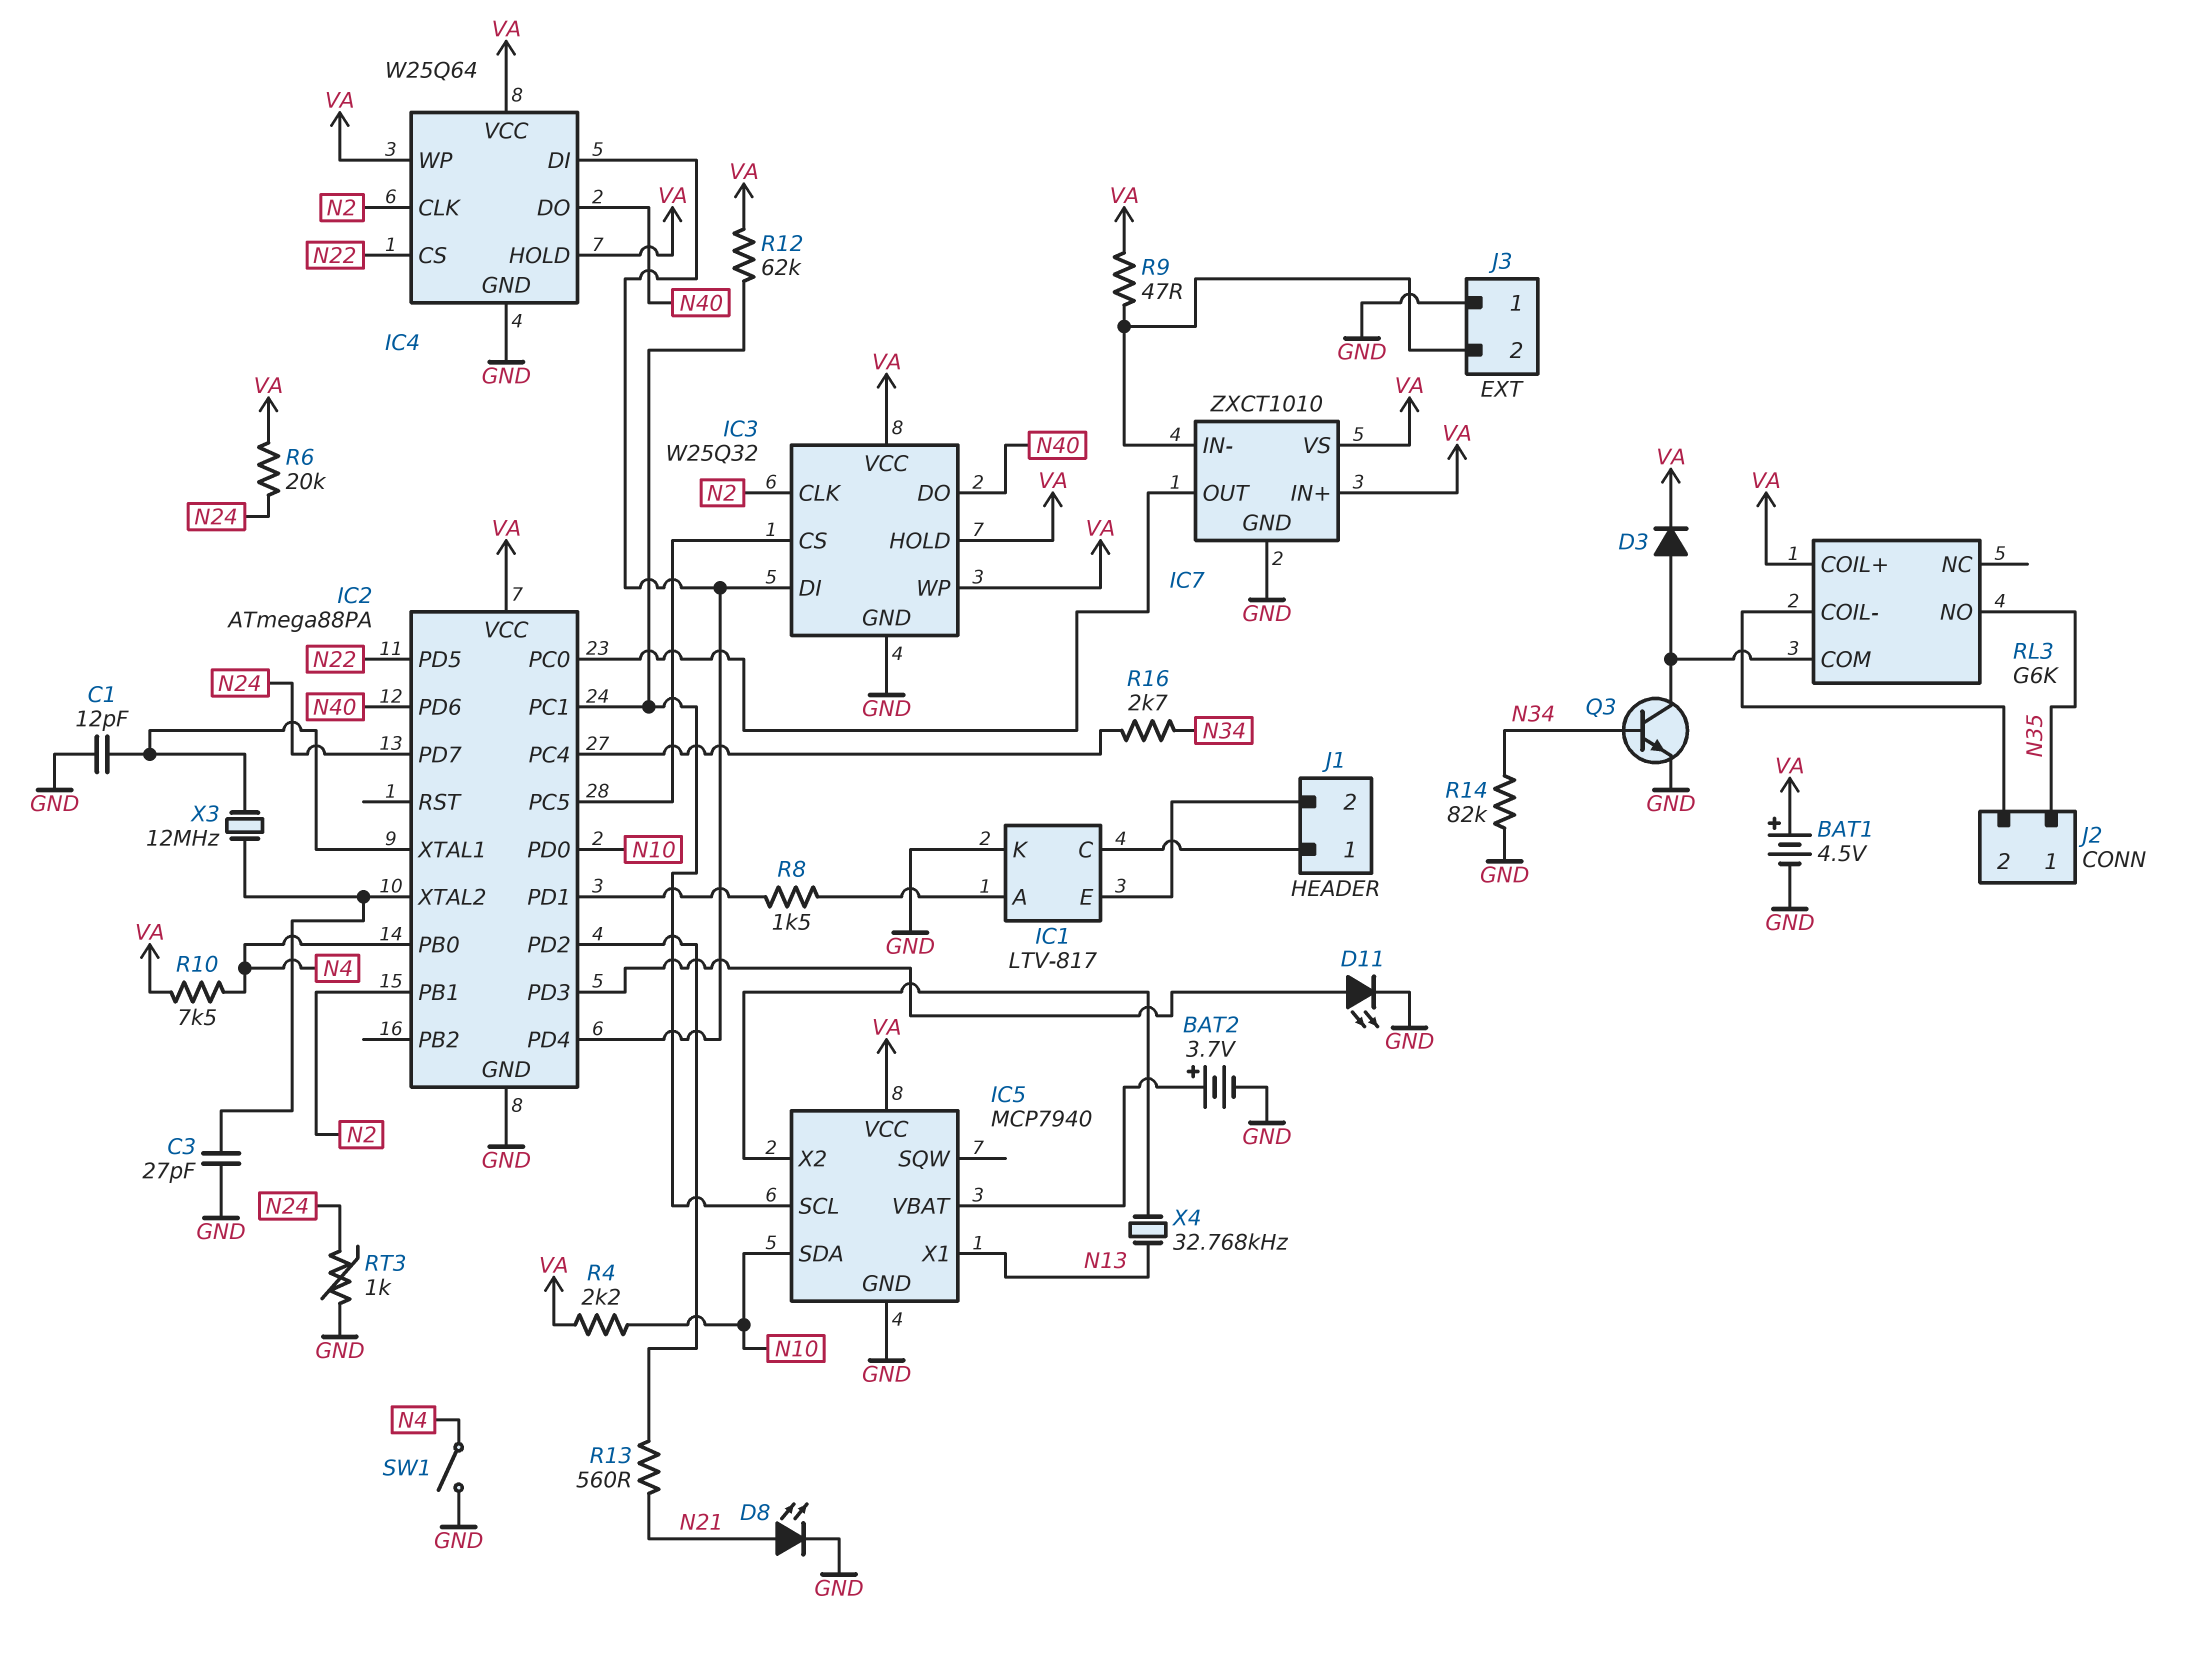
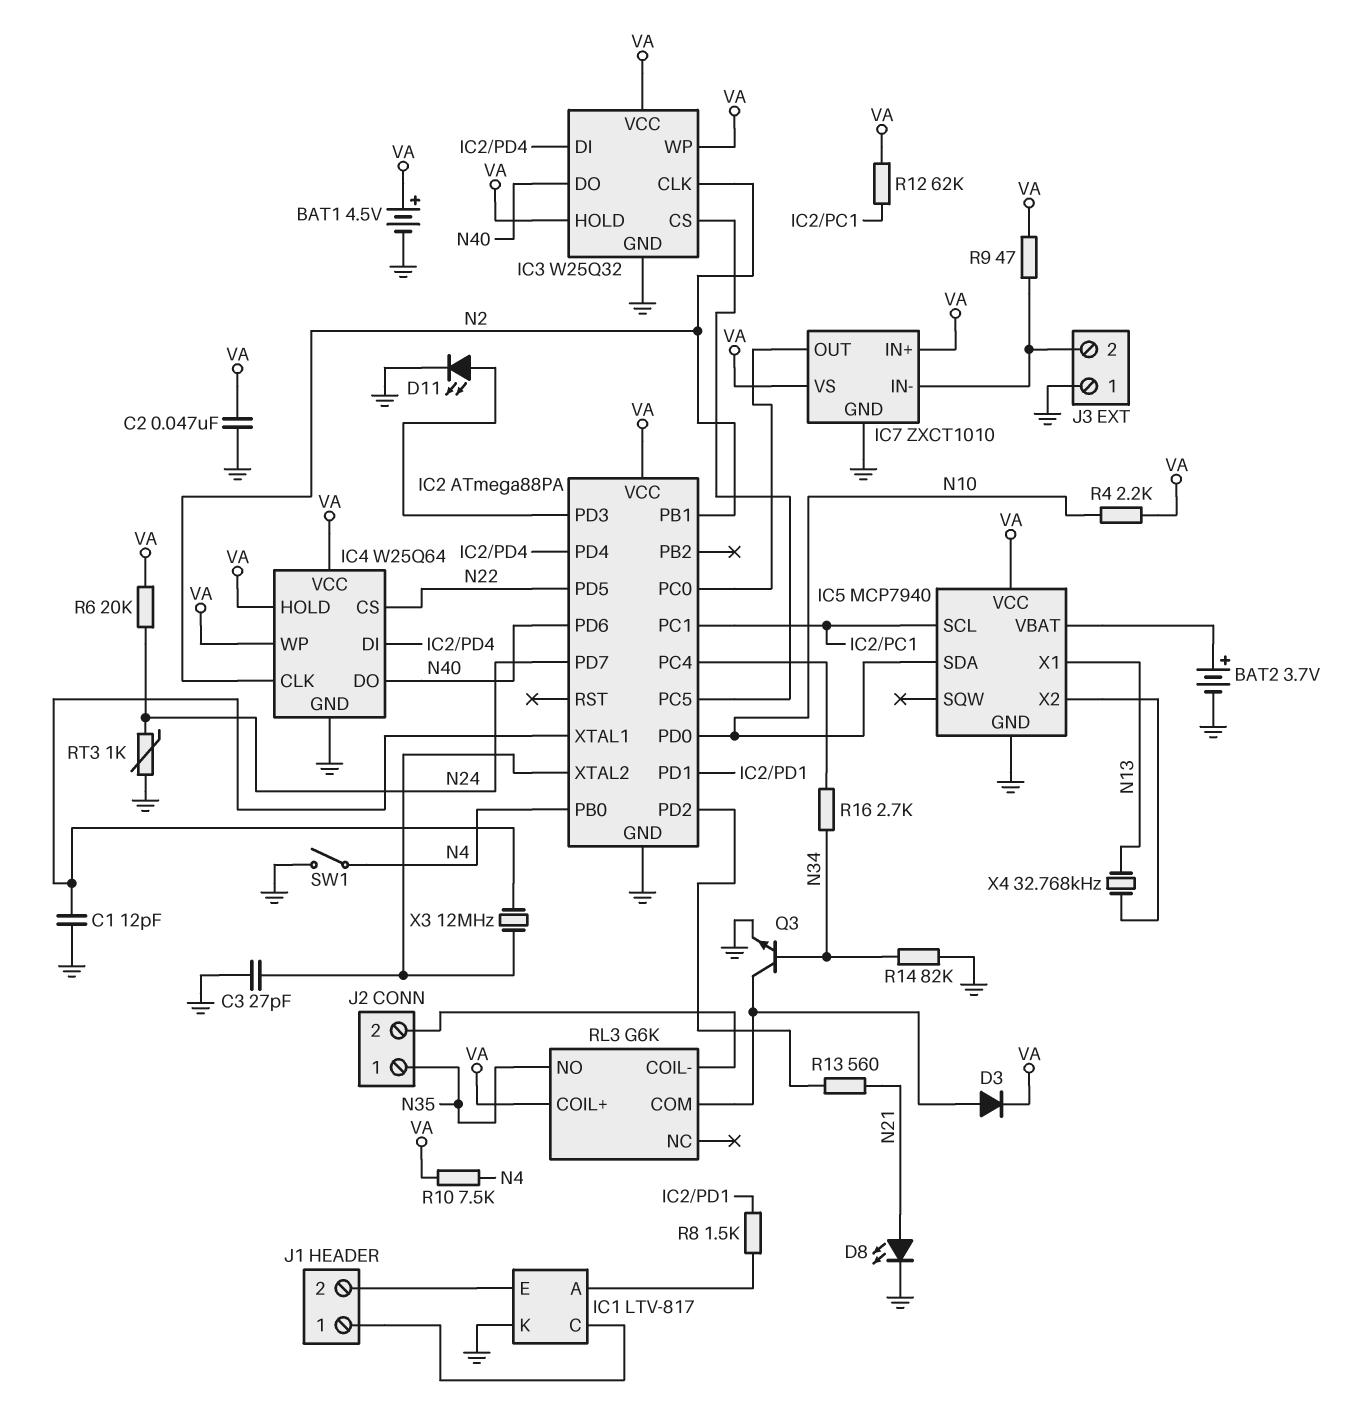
C2: none -> 47nF (GND, VA)

